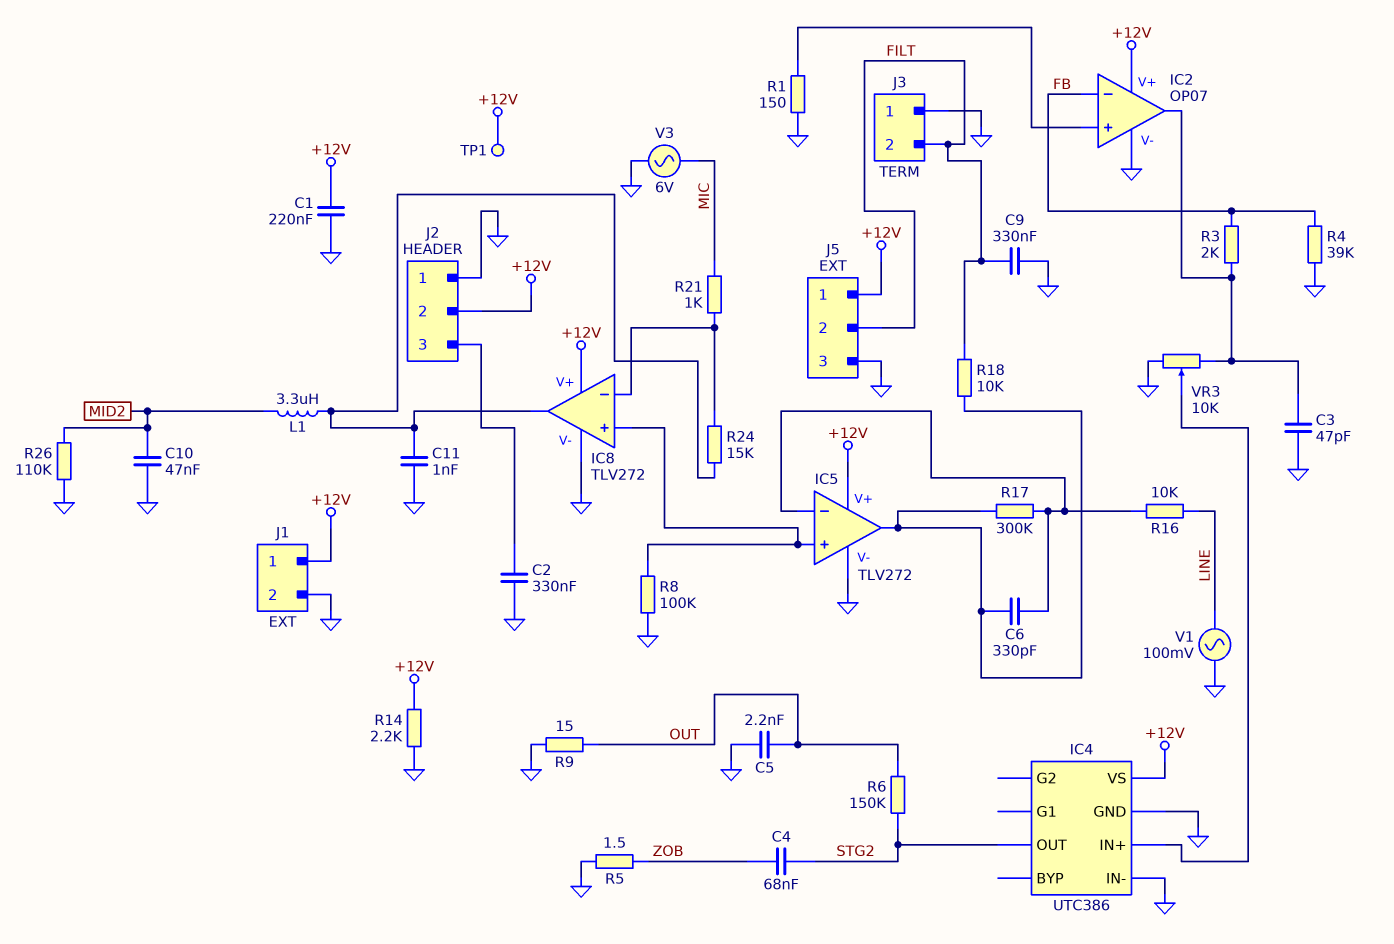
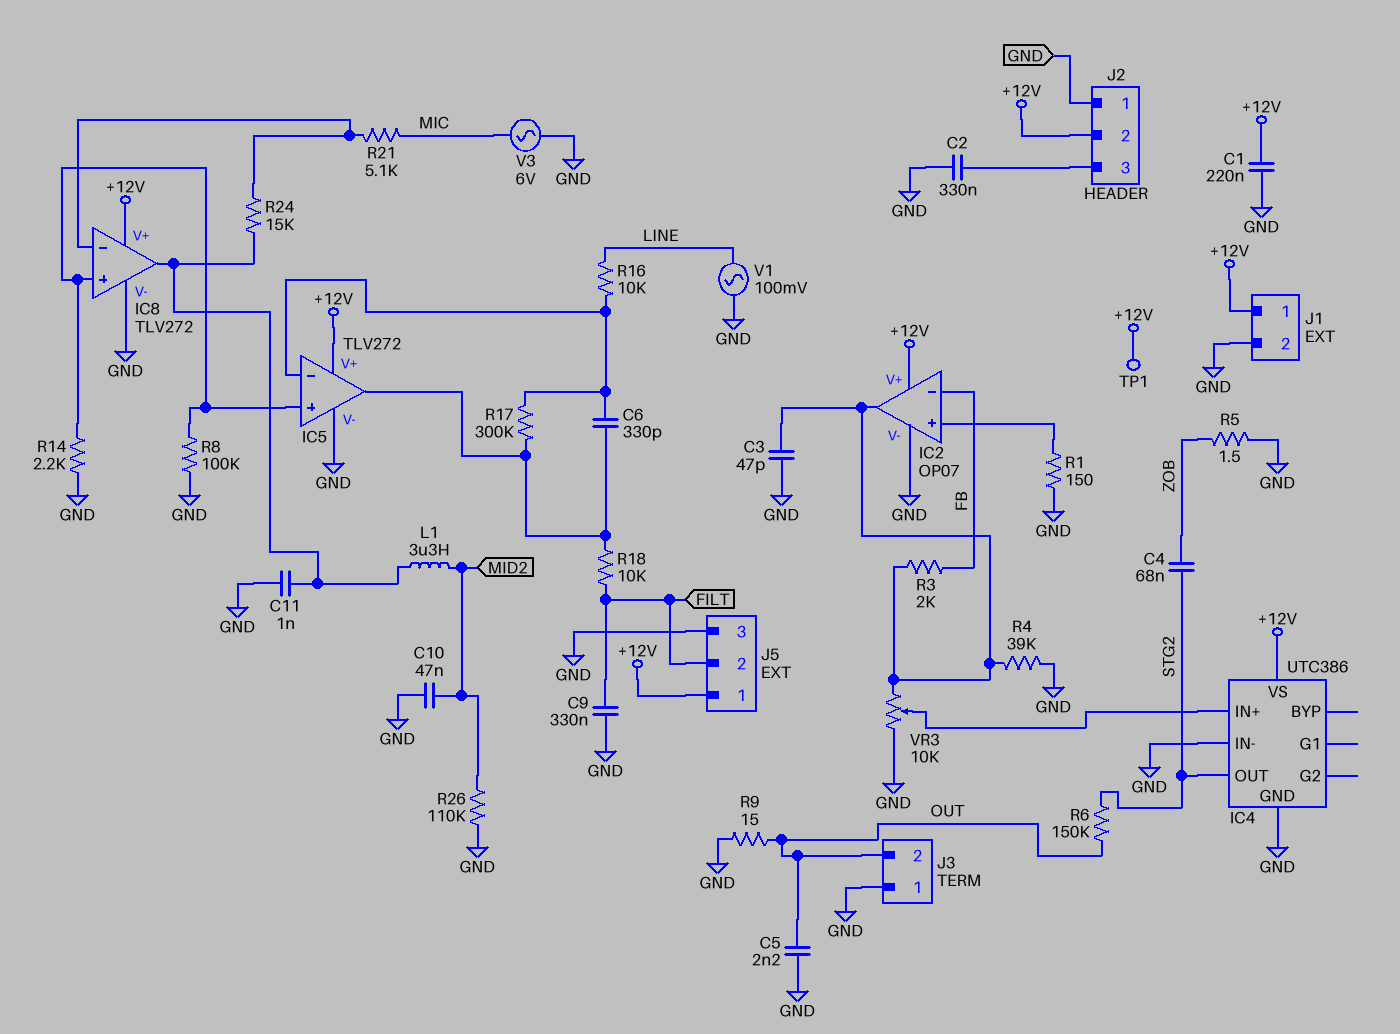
J3 pin 2: FILT -> OUT
R4: 39k (FB, GND) -> 39k (GND, IC2/out)
R14: 2.2k (+12V, GND) -> 2.2k (GND, IC5/in+)
R21: 1k (IC8/in-, MIC) -> 5.1k (IC8/in-, MIC)

